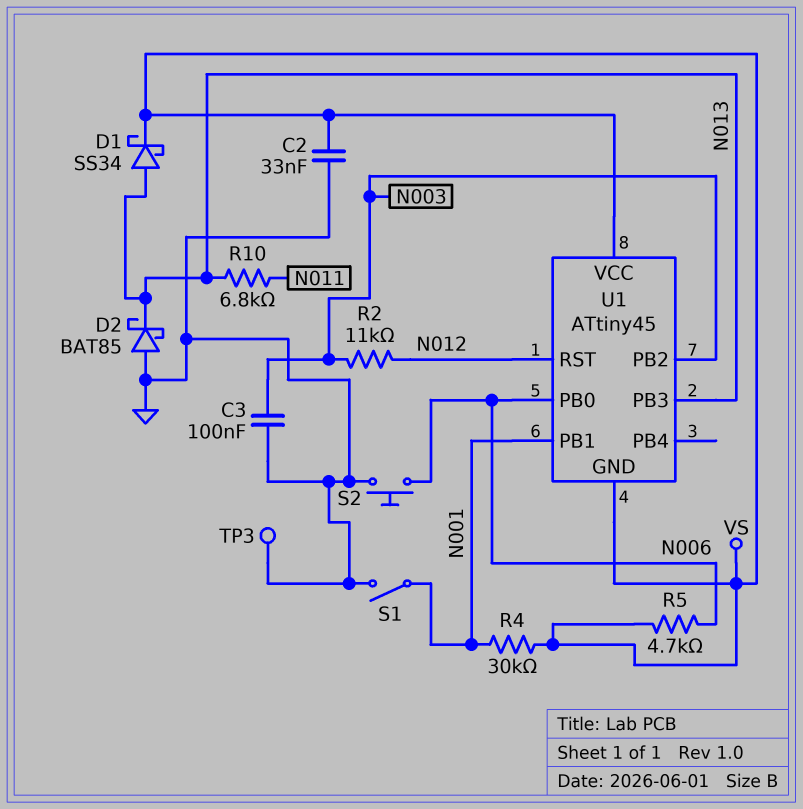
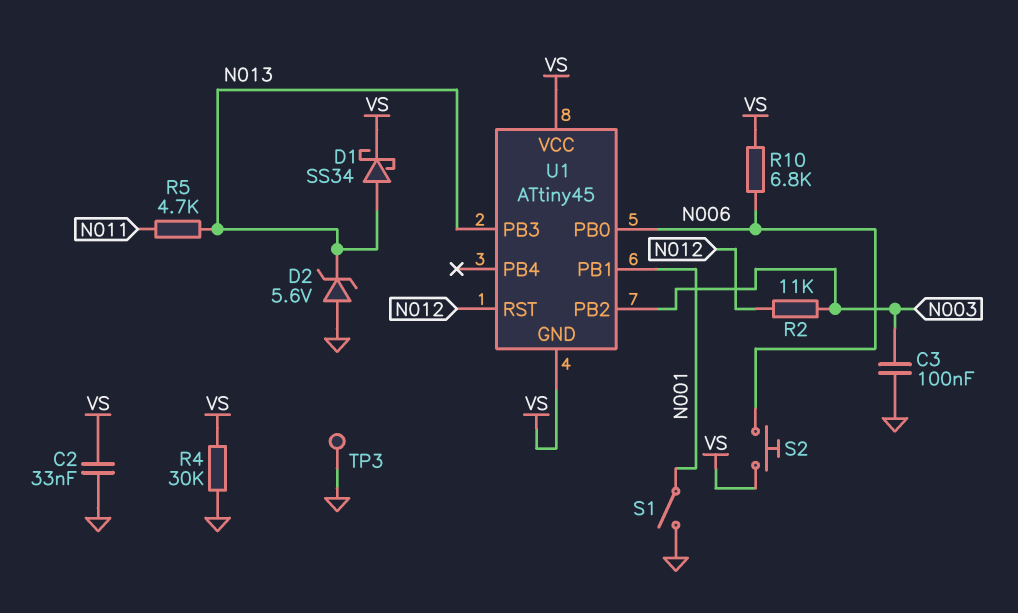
D2: schottky BAT85 (A GND, K N013) -> zener 5.6V (A GND, K N013)
R4: 30k (N001, VS) -> 30k (GND, VS)
R5: 4.7k (N006, VS) -> 4.7k (N011, N013)
R10: 6.8k (N011, N013) -> 6.8k (N006, VS)
S2: button (GND, N006) -> button (N006, VS)

